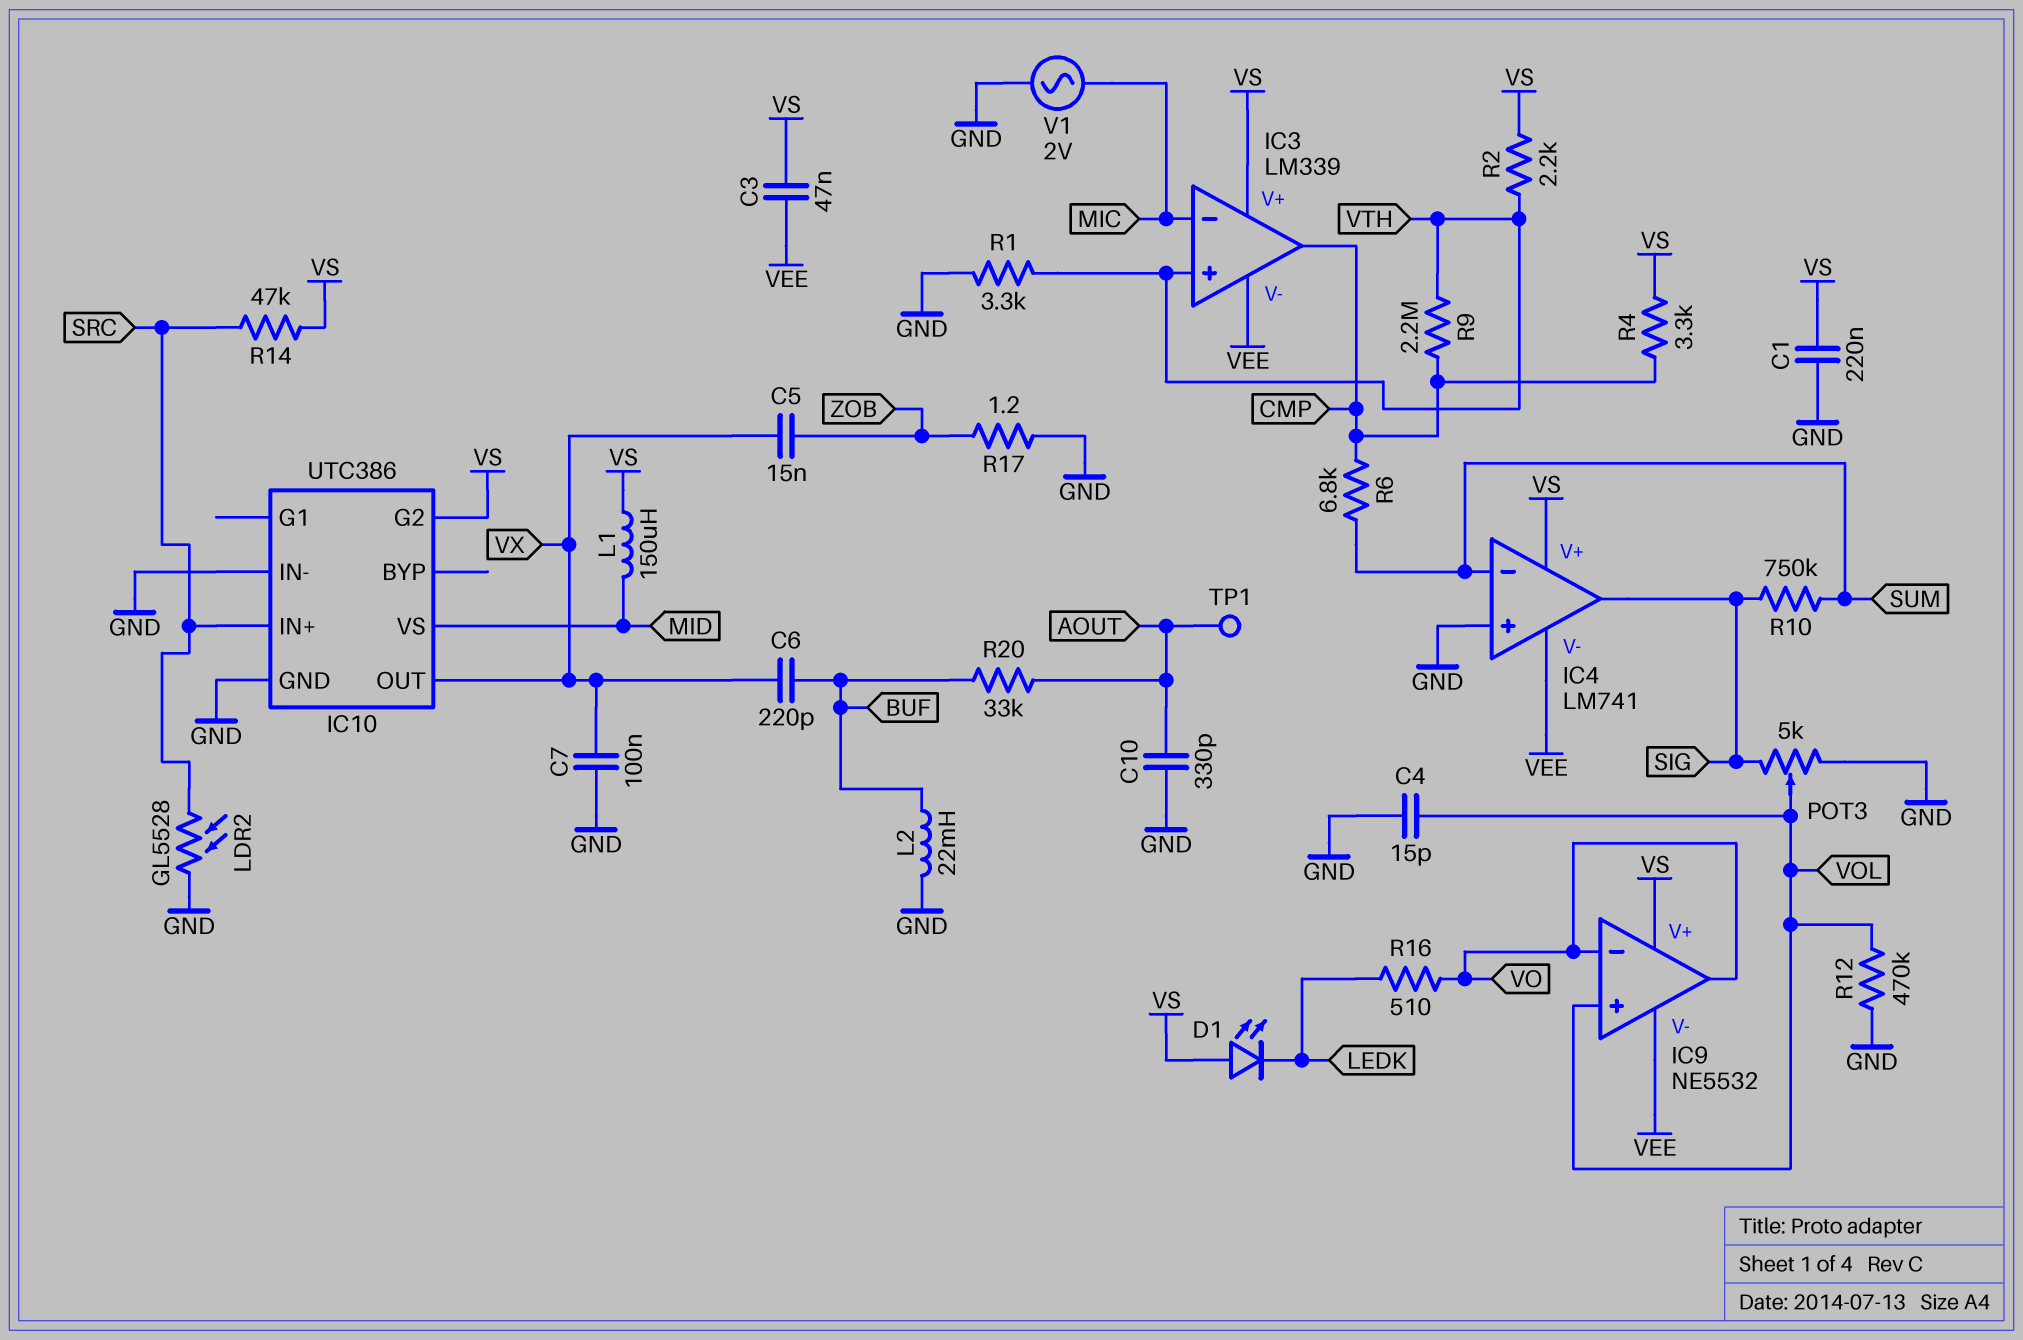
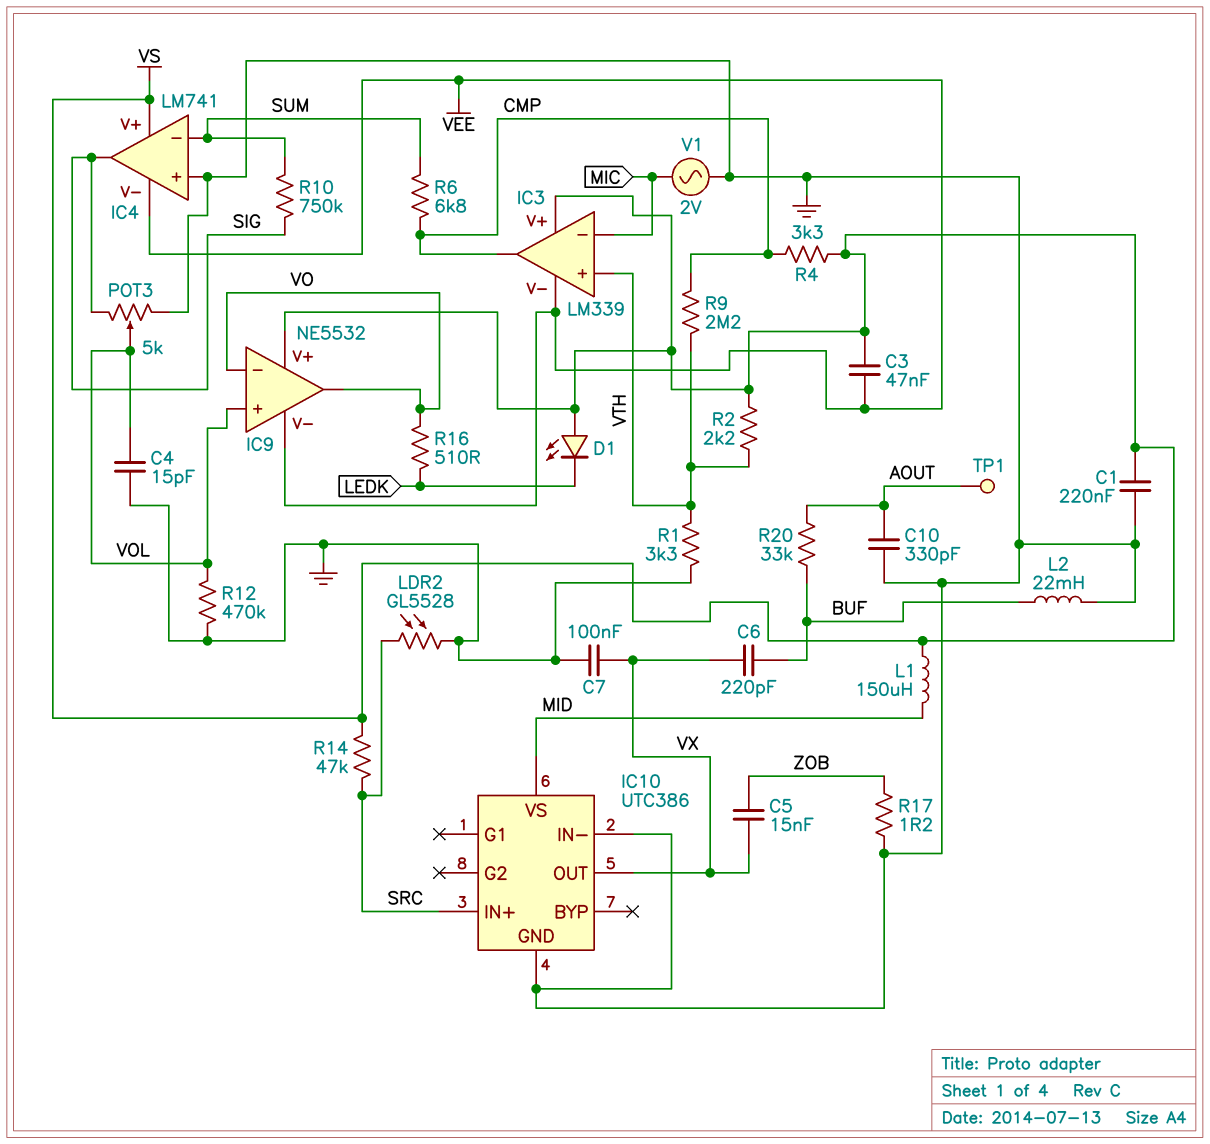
IC10 pin G2: VS -> none

